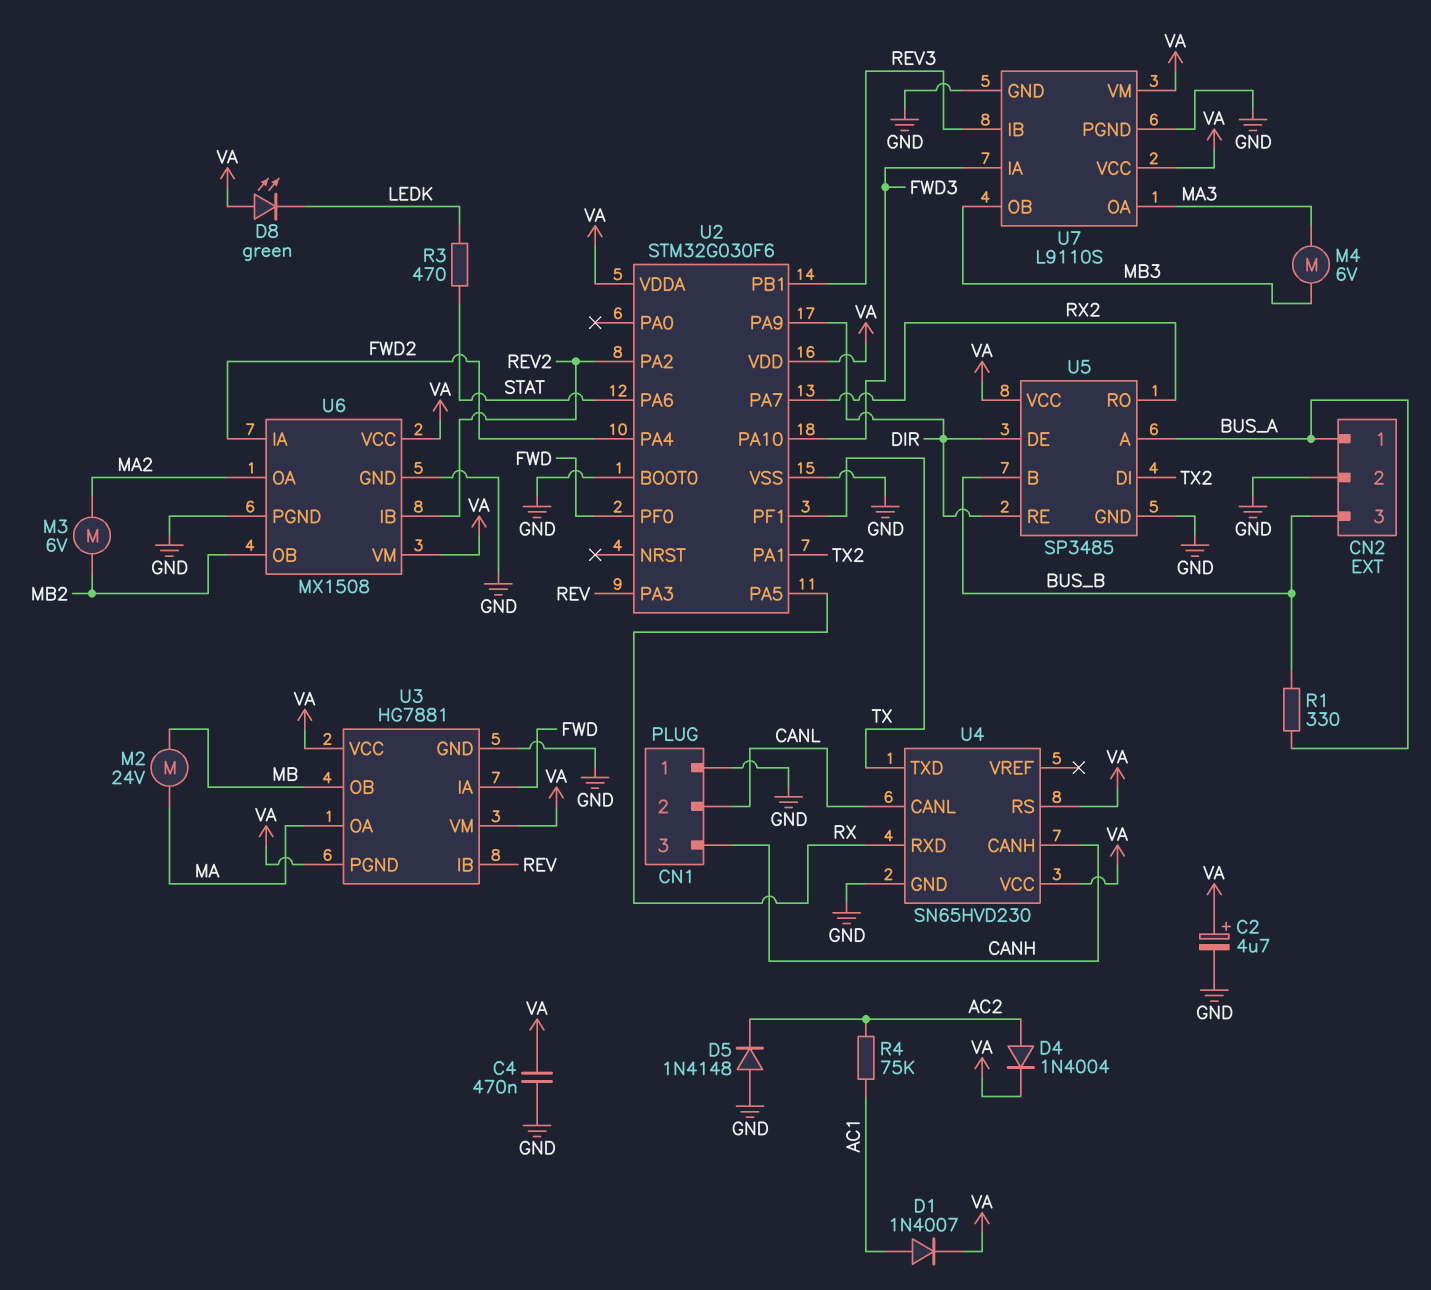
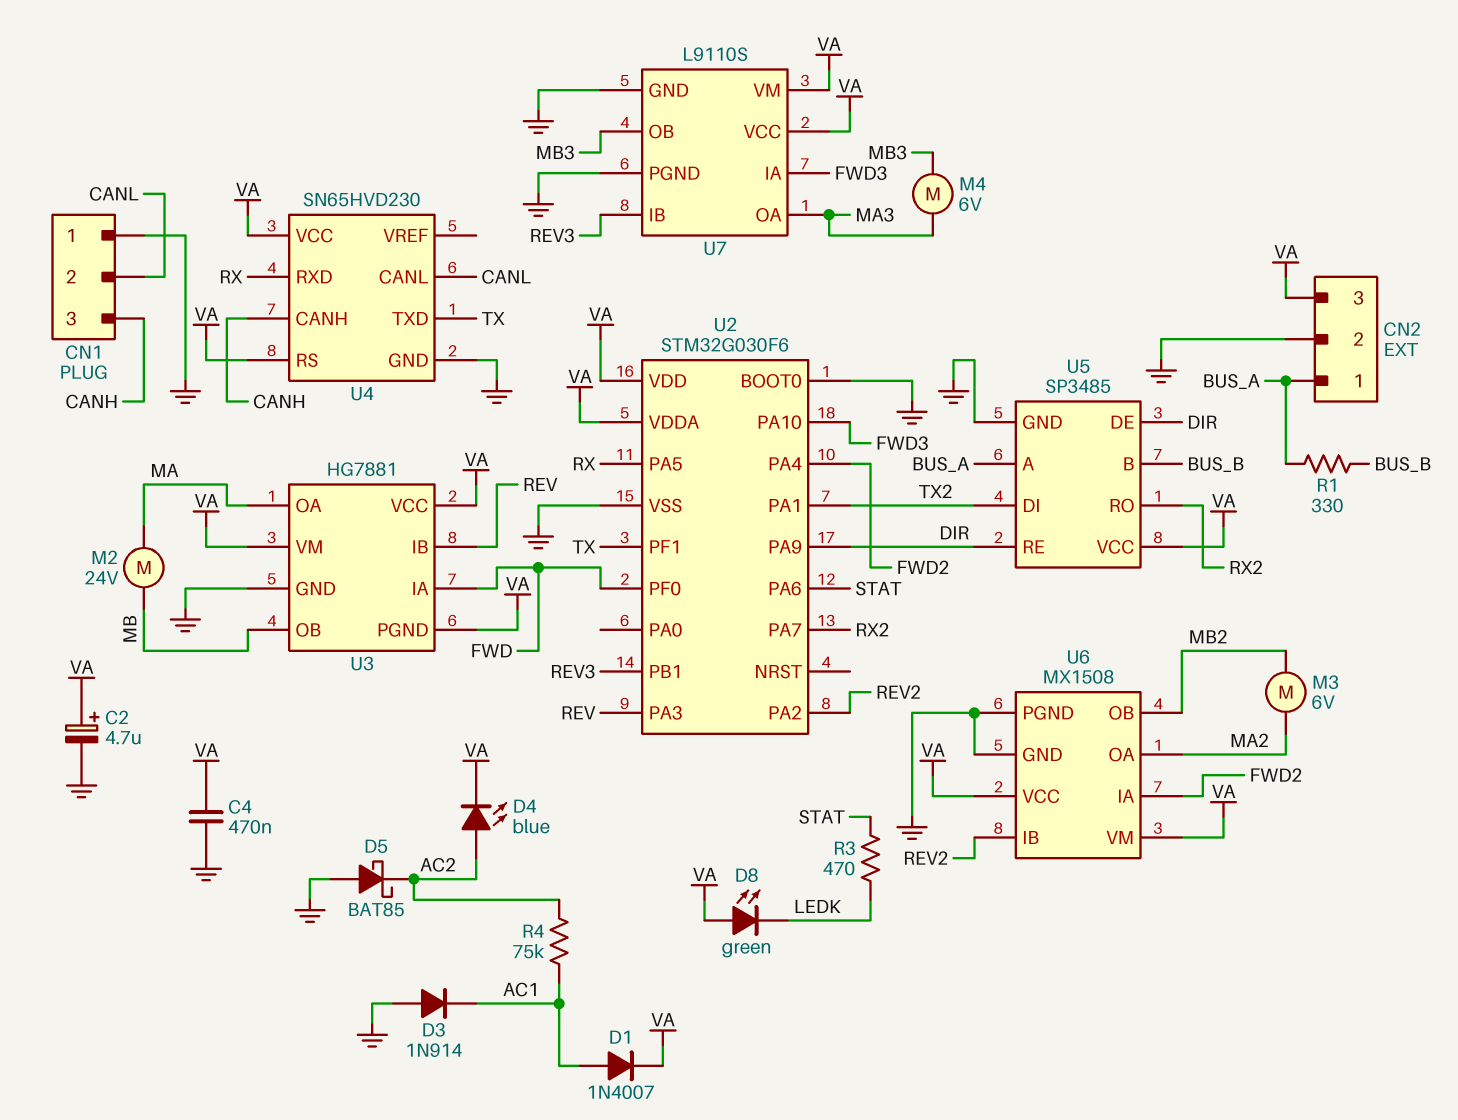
CN2 pin 3: BUS_B -> VA
D3: none -> diode 1N914 (A GND, K AC1)
D4: diode 1N4004 (A AC2, K VA) -> LED blue (A AC2, K VA)
D5: diode 1N4148 (A GND, K AC2) -> schottky BAT85 (A GND, K AC2)

